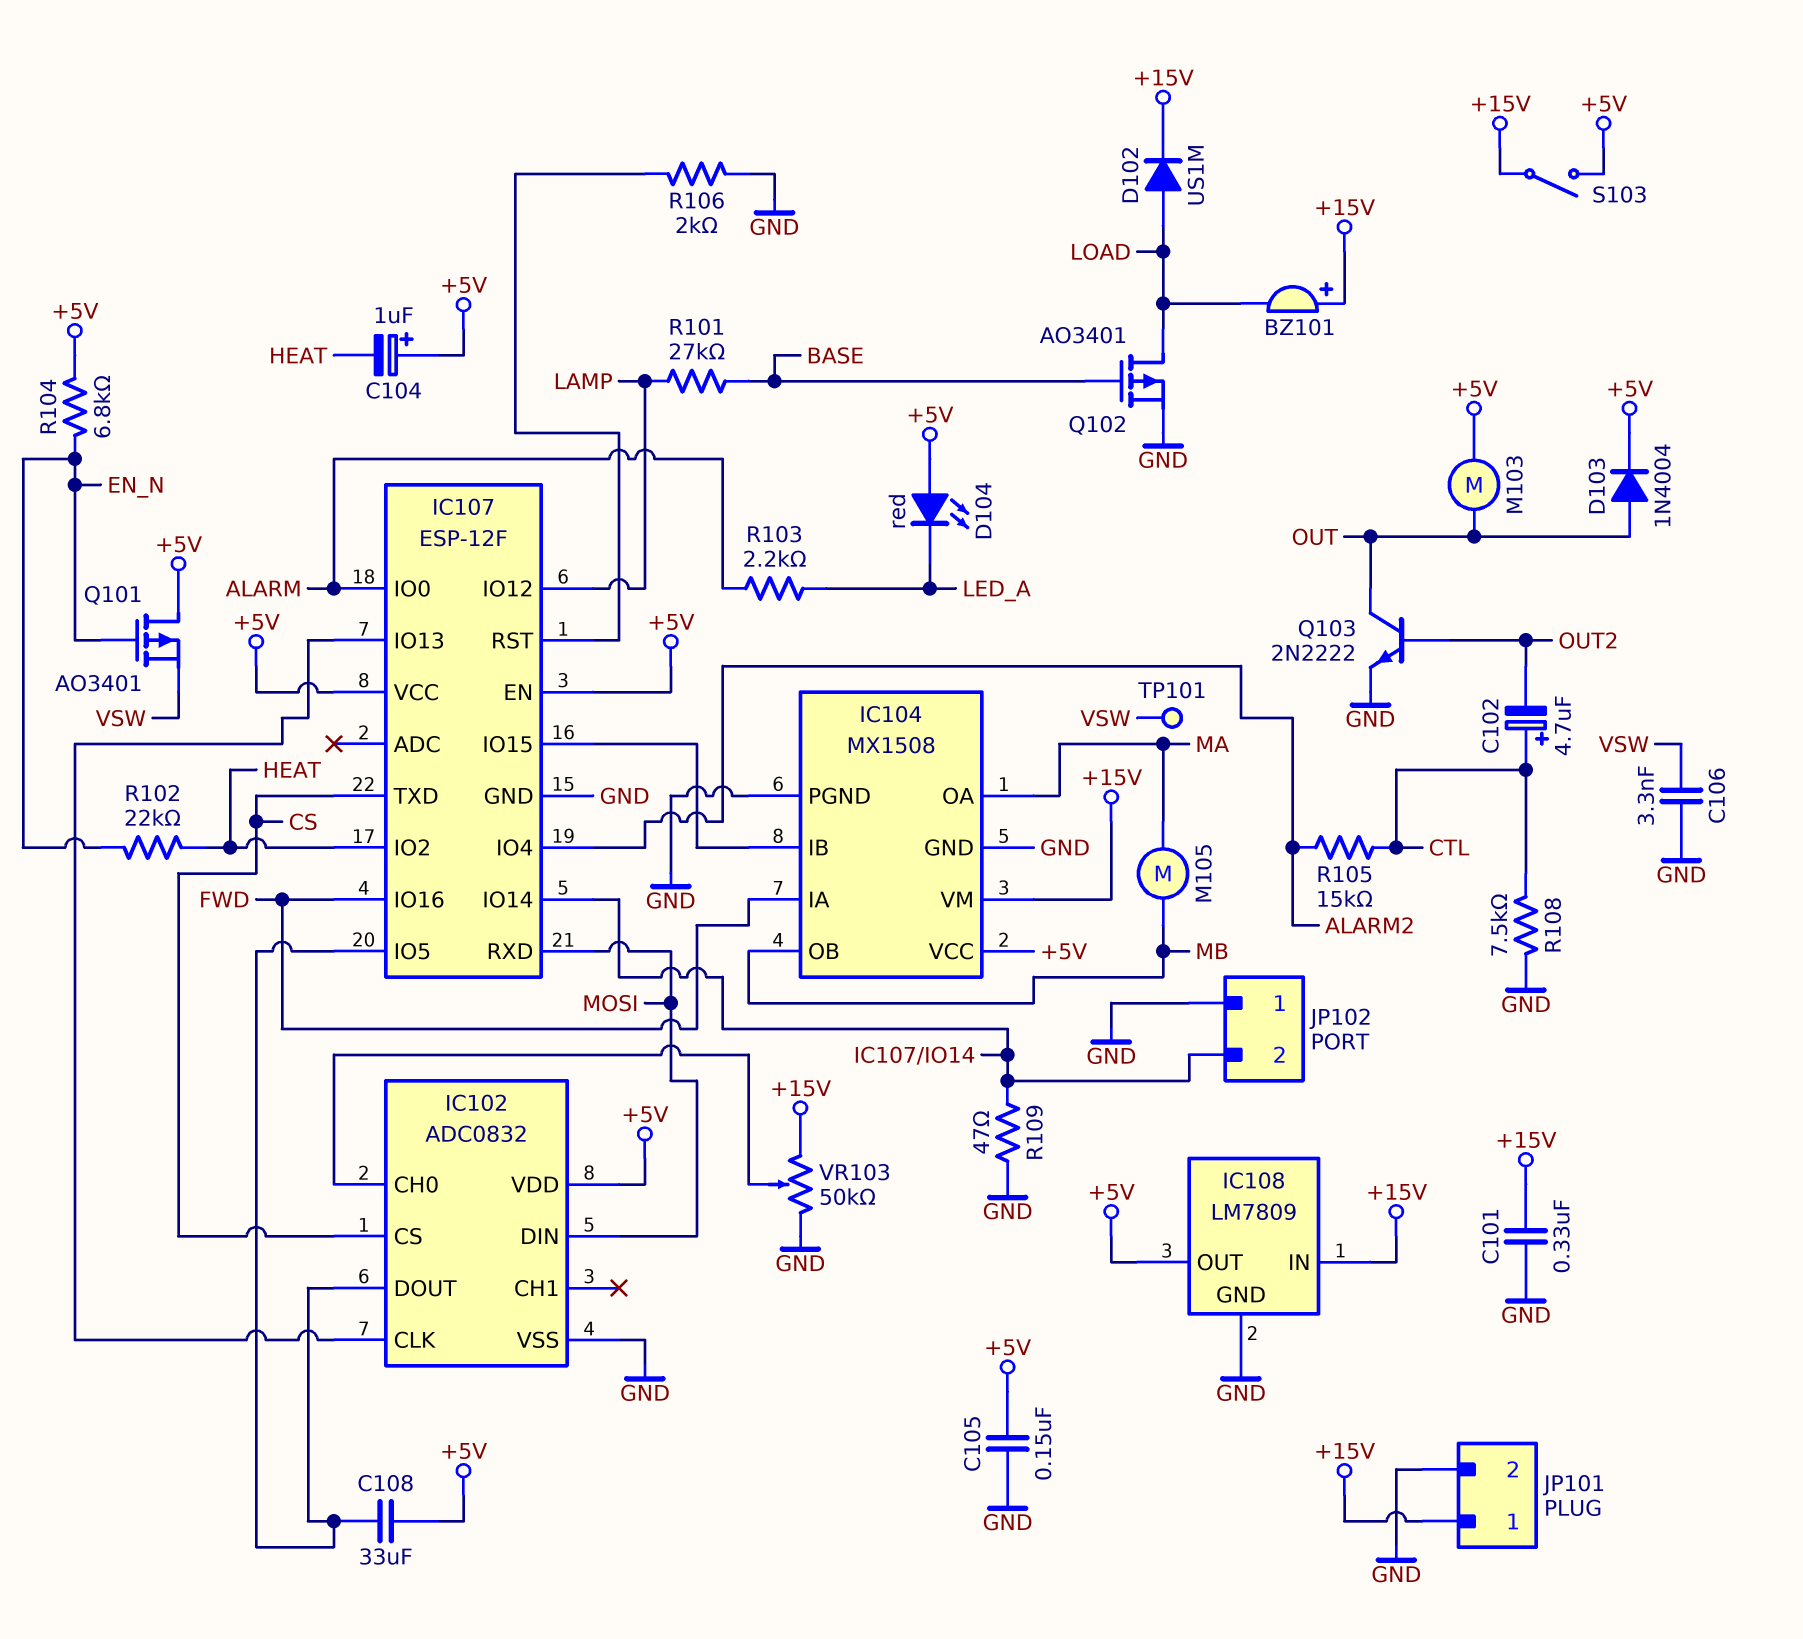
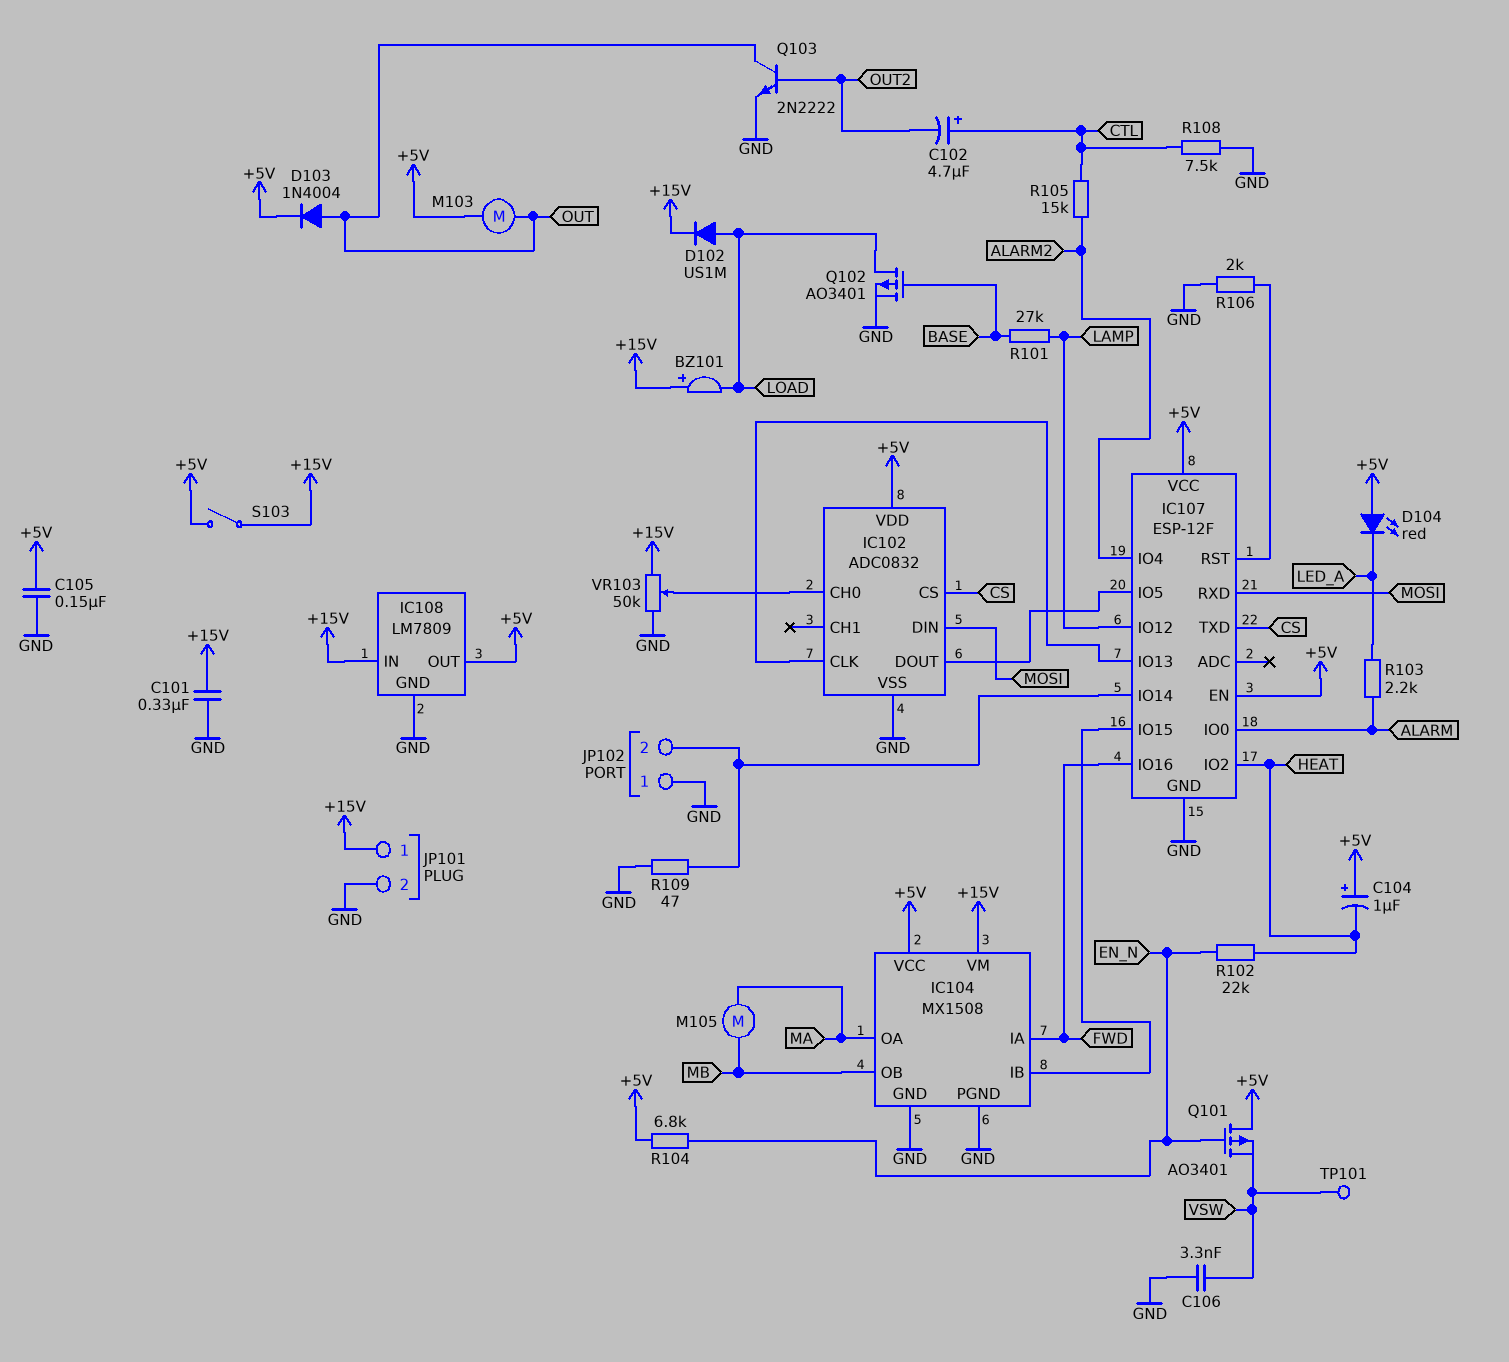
C108: 33uF (+5V, IC102/DOUT) -> none

